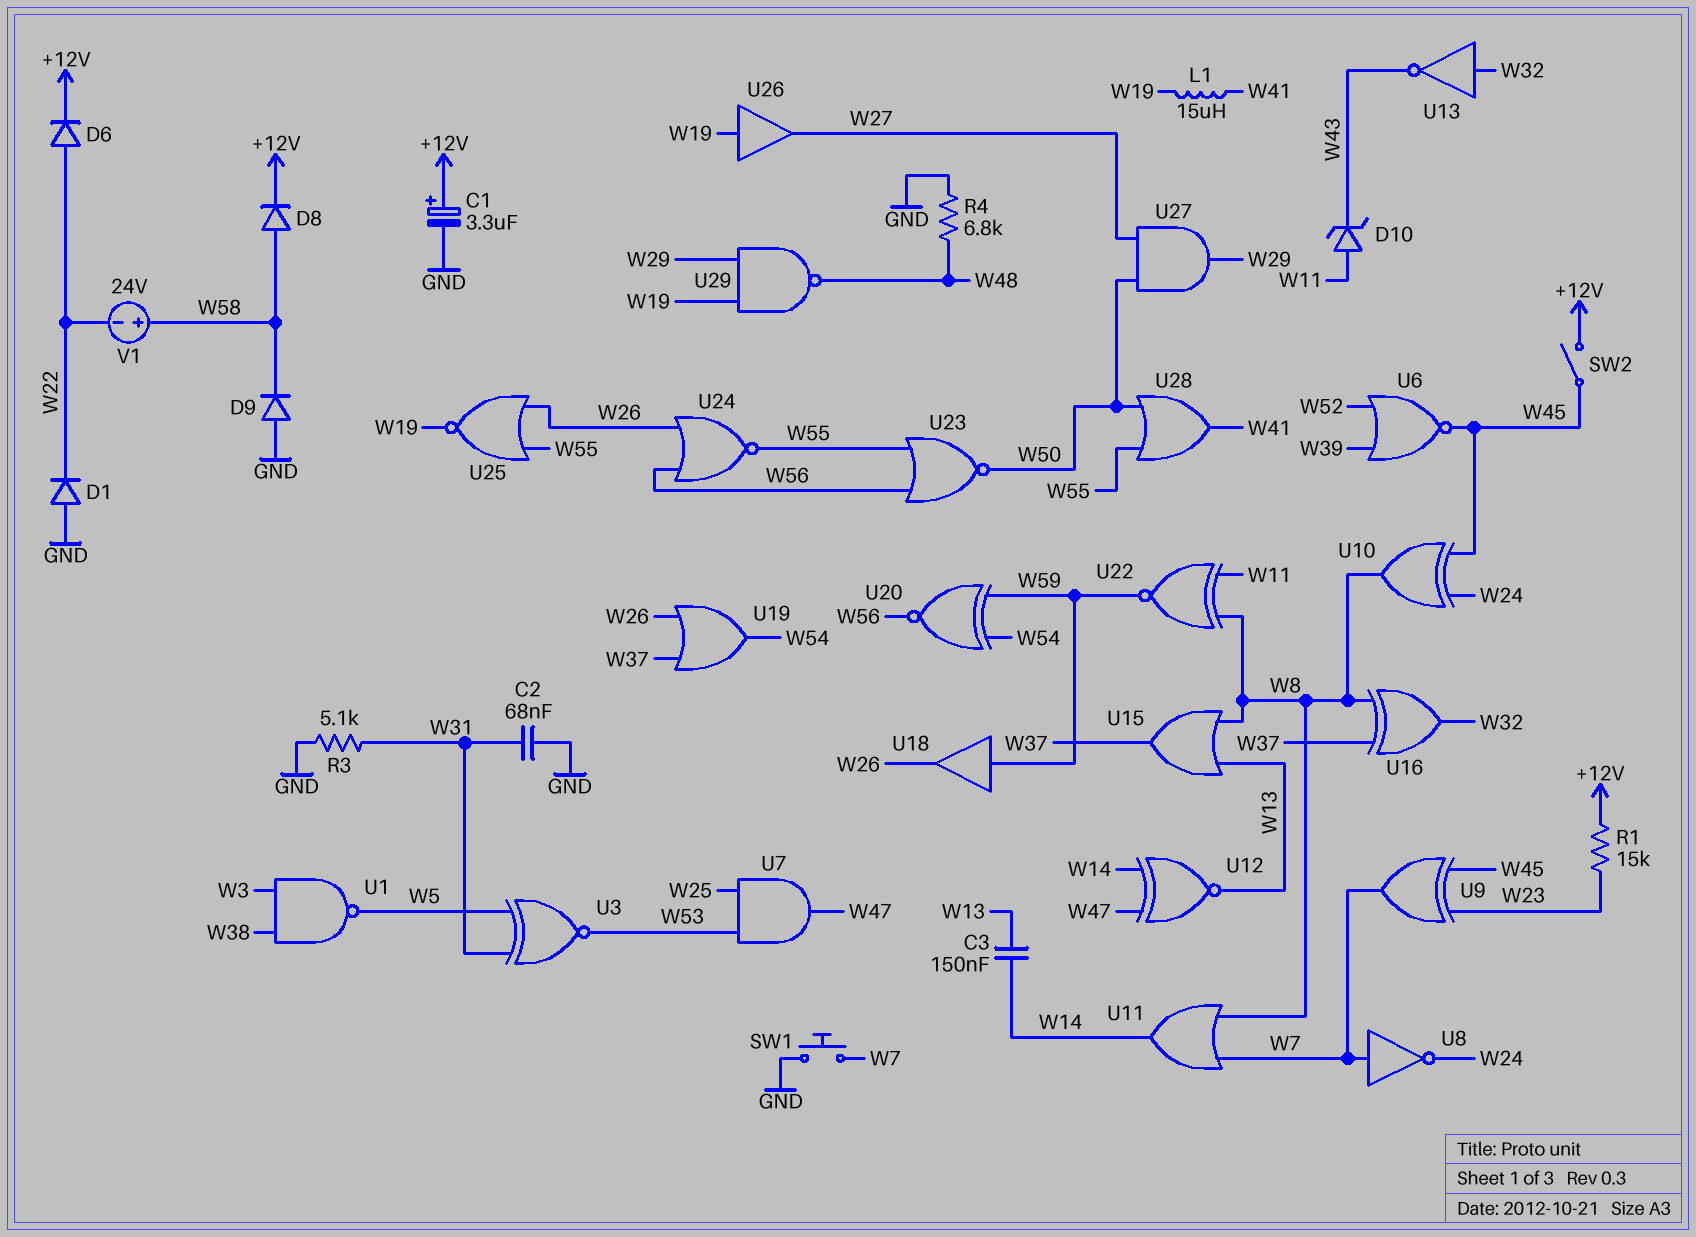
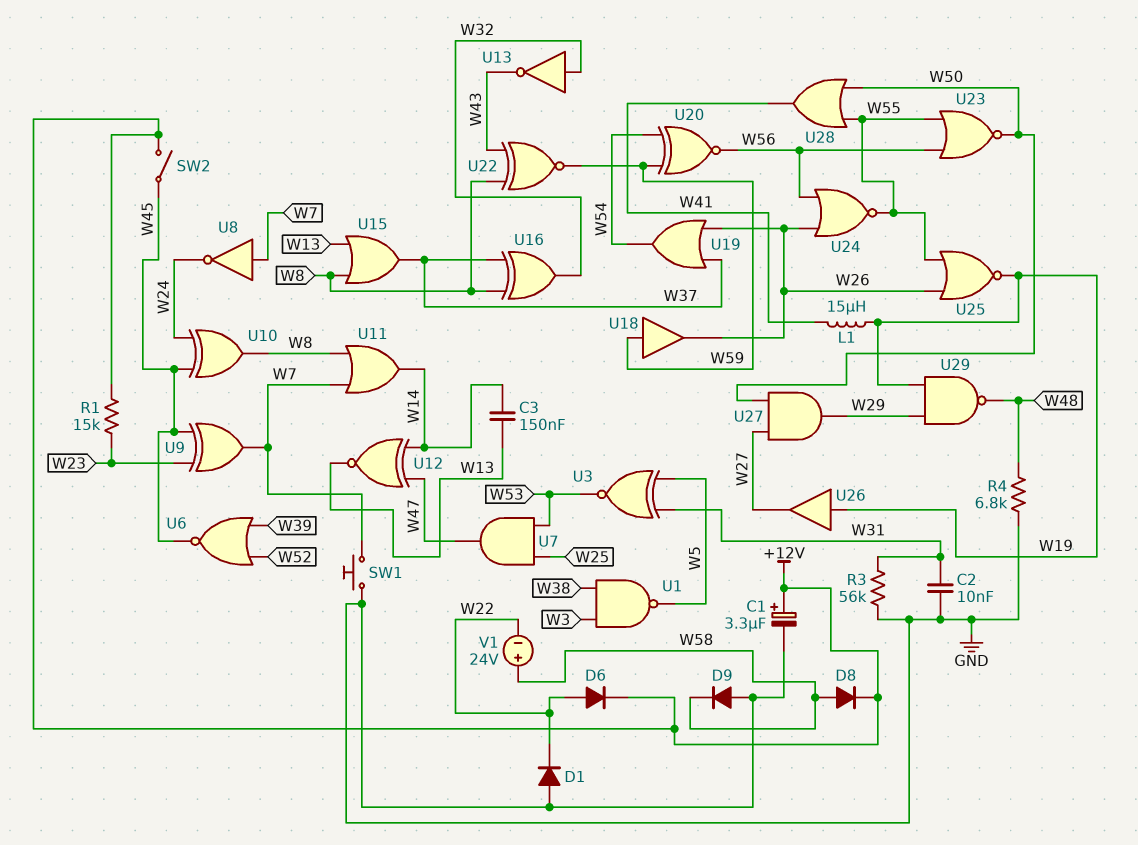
C2: 68nF (GND, W31) -> 10nF (GND, W31)
D10: zener (A W11, K W43) -> none
R3: 5.1k (GND, W31) -> 56k (GND, W31)
U22: XNOR (in W8, in W11, out W59) -> XNOR (in W8, in W43, out W59)

